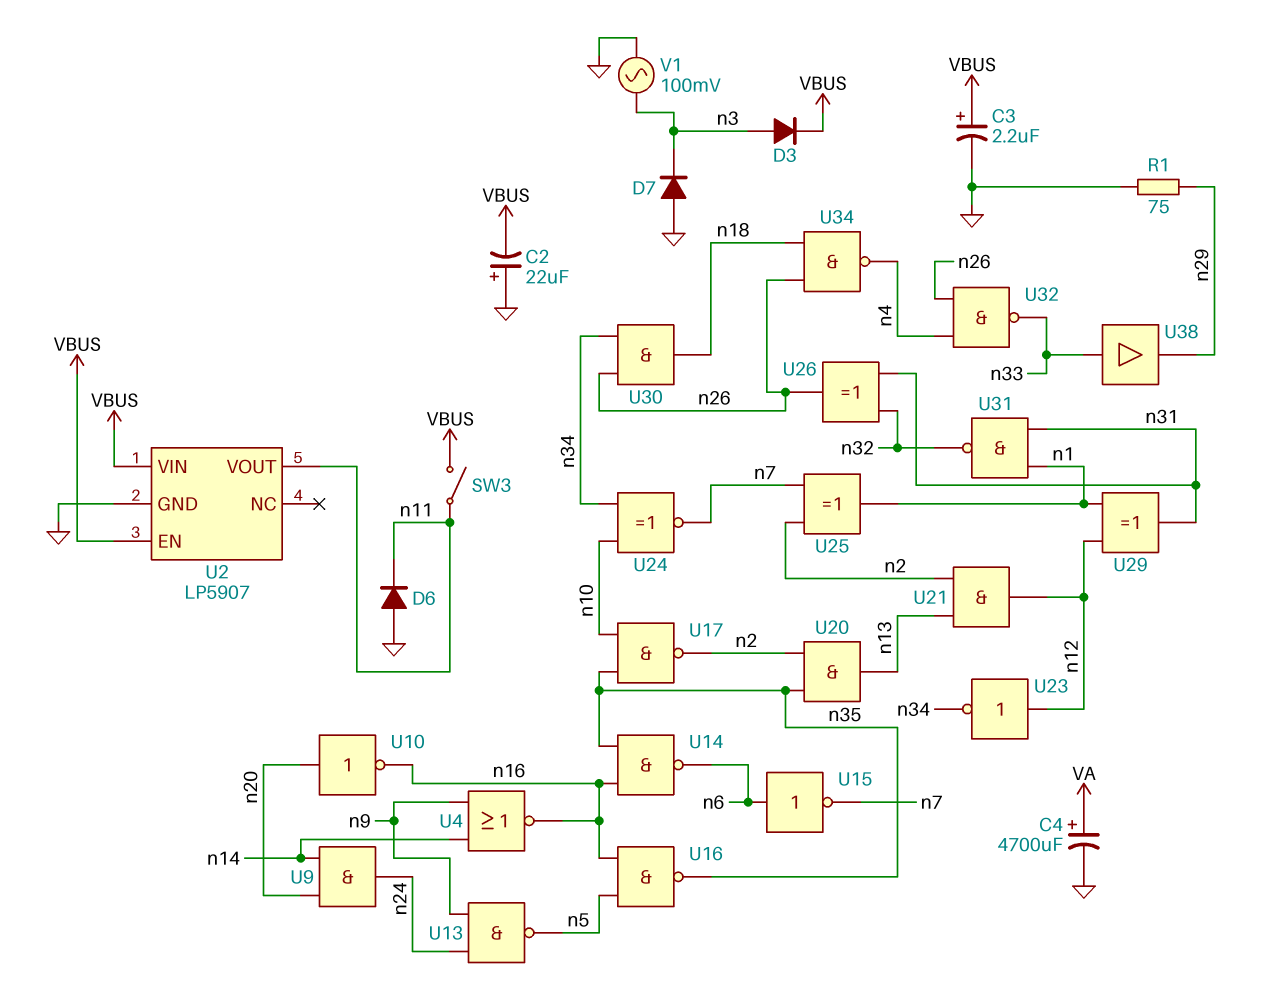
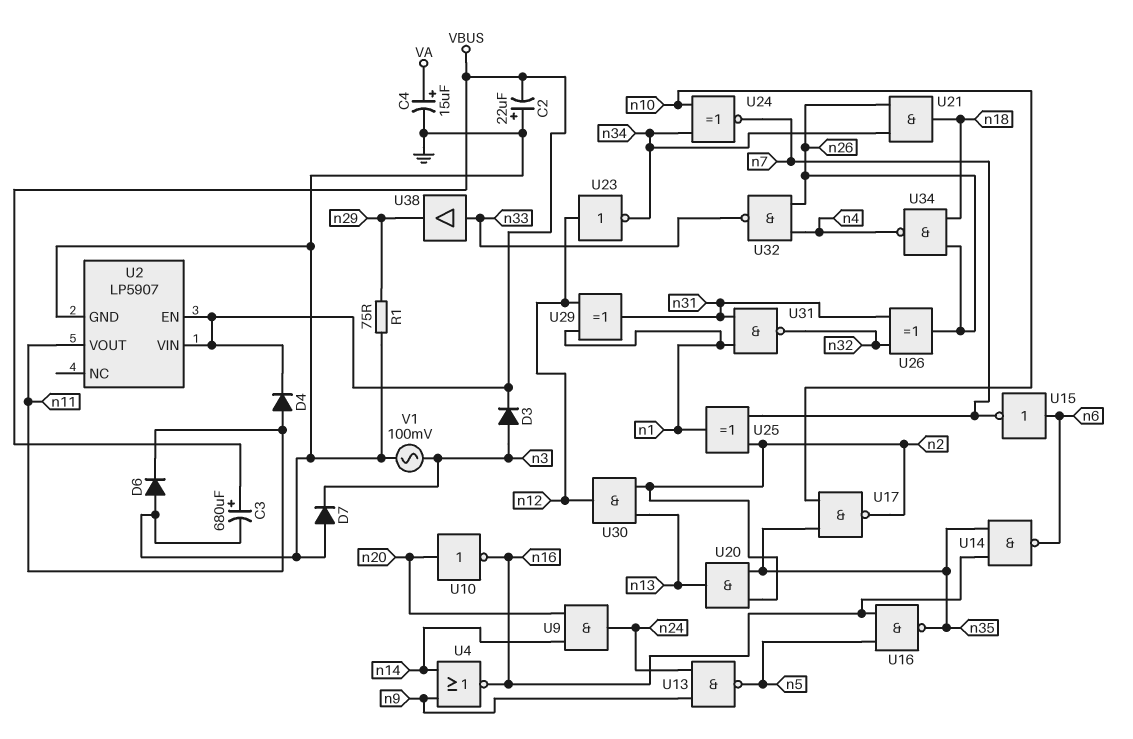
C3: 2.2uF (plus VBUS, minus GND) -> 680uF (plus VBUS, minus GND)
C4: 4700uF (plus VA, minus GND) -> 15uF (plus VA, minus GND)
D4: none -> diode (A n11, K VBUS)
SW3: switch (VBUS, n11) -> none
U21: AND (in n2, in n13, out n12) -> AND (in n26, in n34, out n18)
U30: AND (in n26, in n34, out n18) -> AND (in n2, in n13, out n12)

